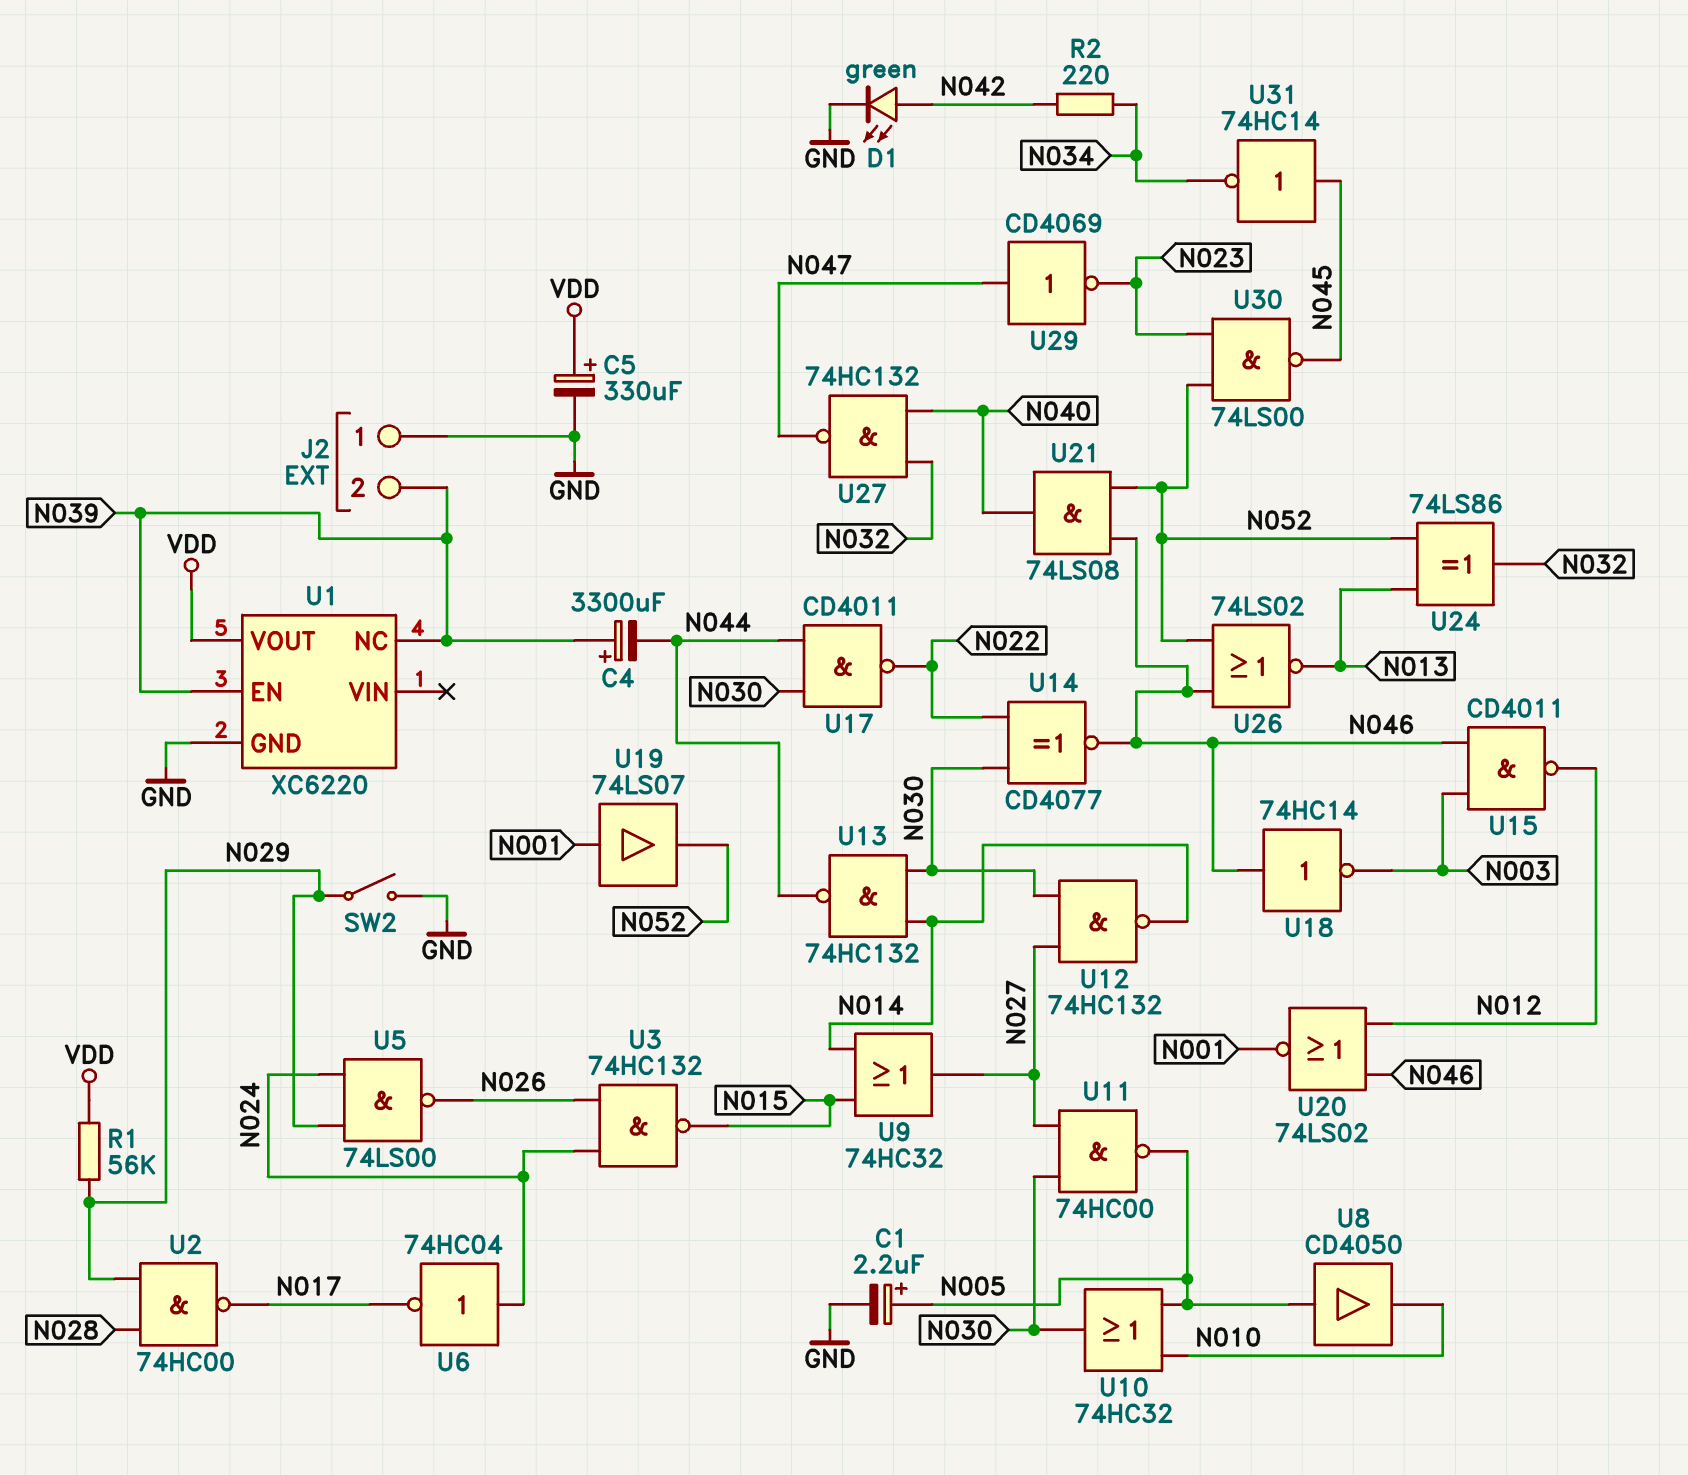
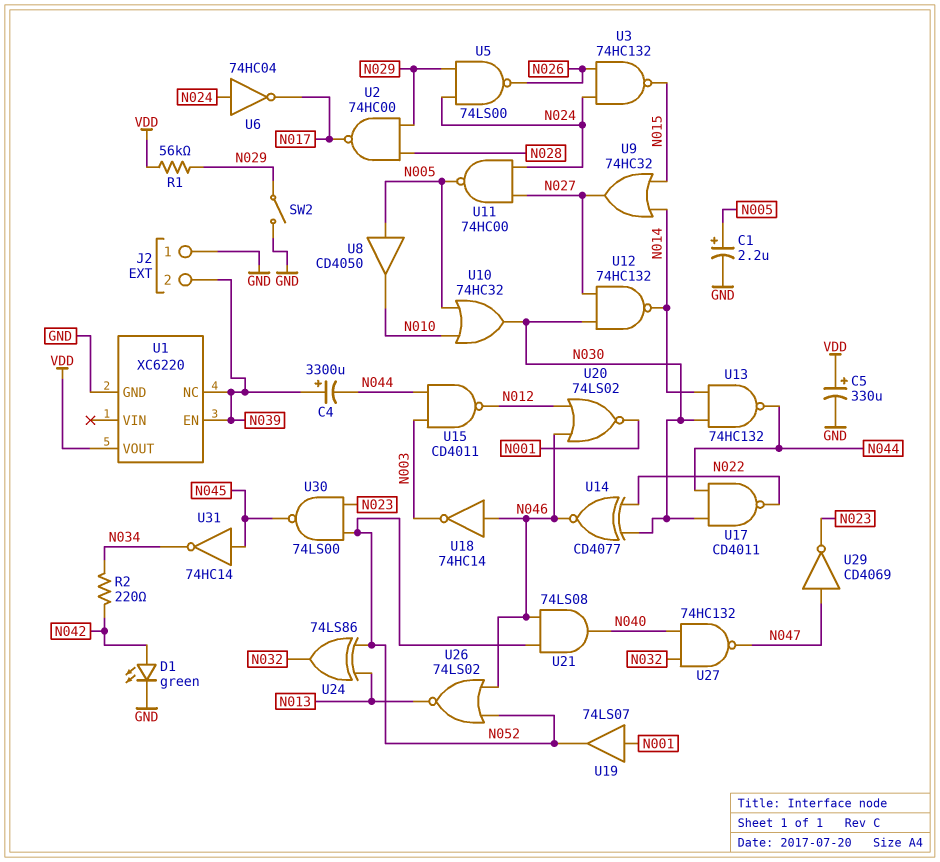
U11: NAND 74HC00 (in N027, in N030, out N005) -> NAND 74HC00 (in N024, in N027, out N005)
U15: NAND CD4011 (in N003, in N046, out N012) -> NAND CD4011 (in N003, in N044, out N012)

